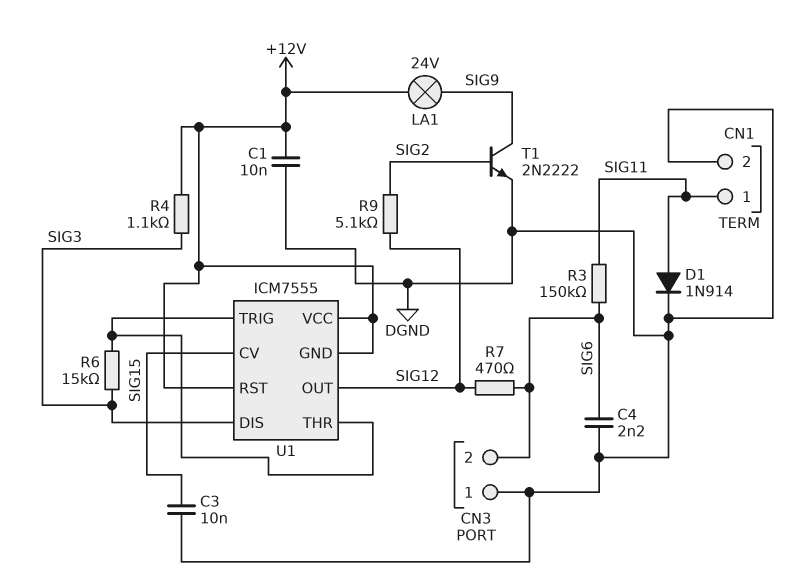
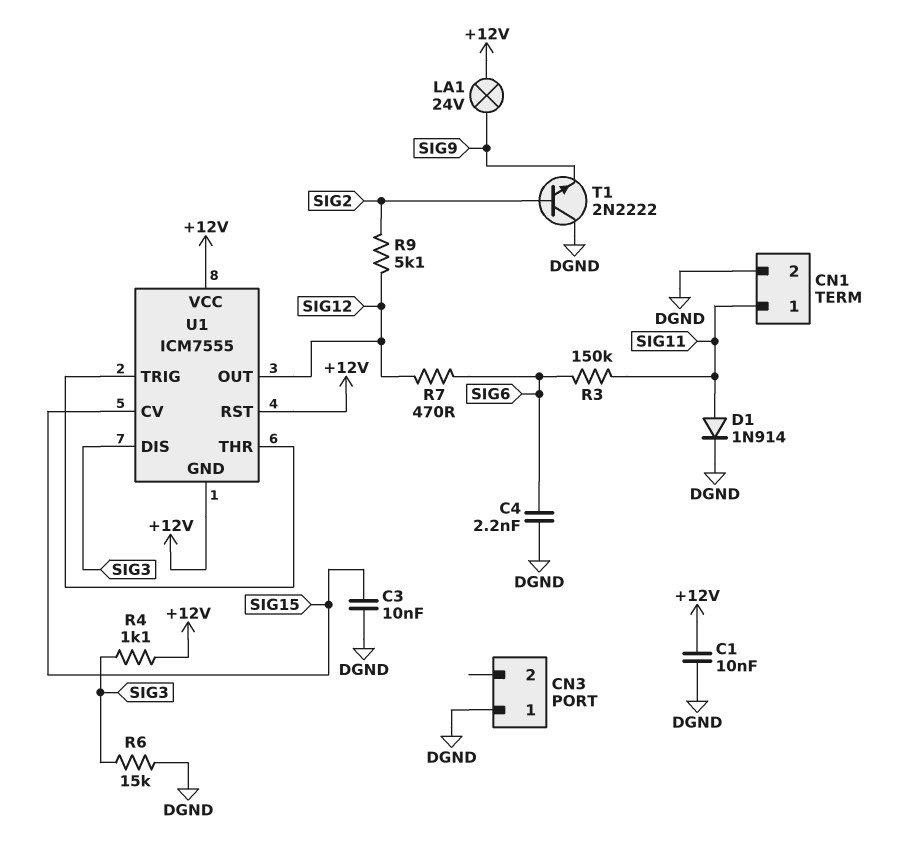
CN3 pin 2: SIG6 -> none
R6: 15k (SIG3, U1/THR) -> 15k (DGND, SIG3)
T1: NPN 2N2222 (B SIG2, C SIG9, E DGND) -> NPN 2N2222 (B SIG2, C DGND, E SIG9)

